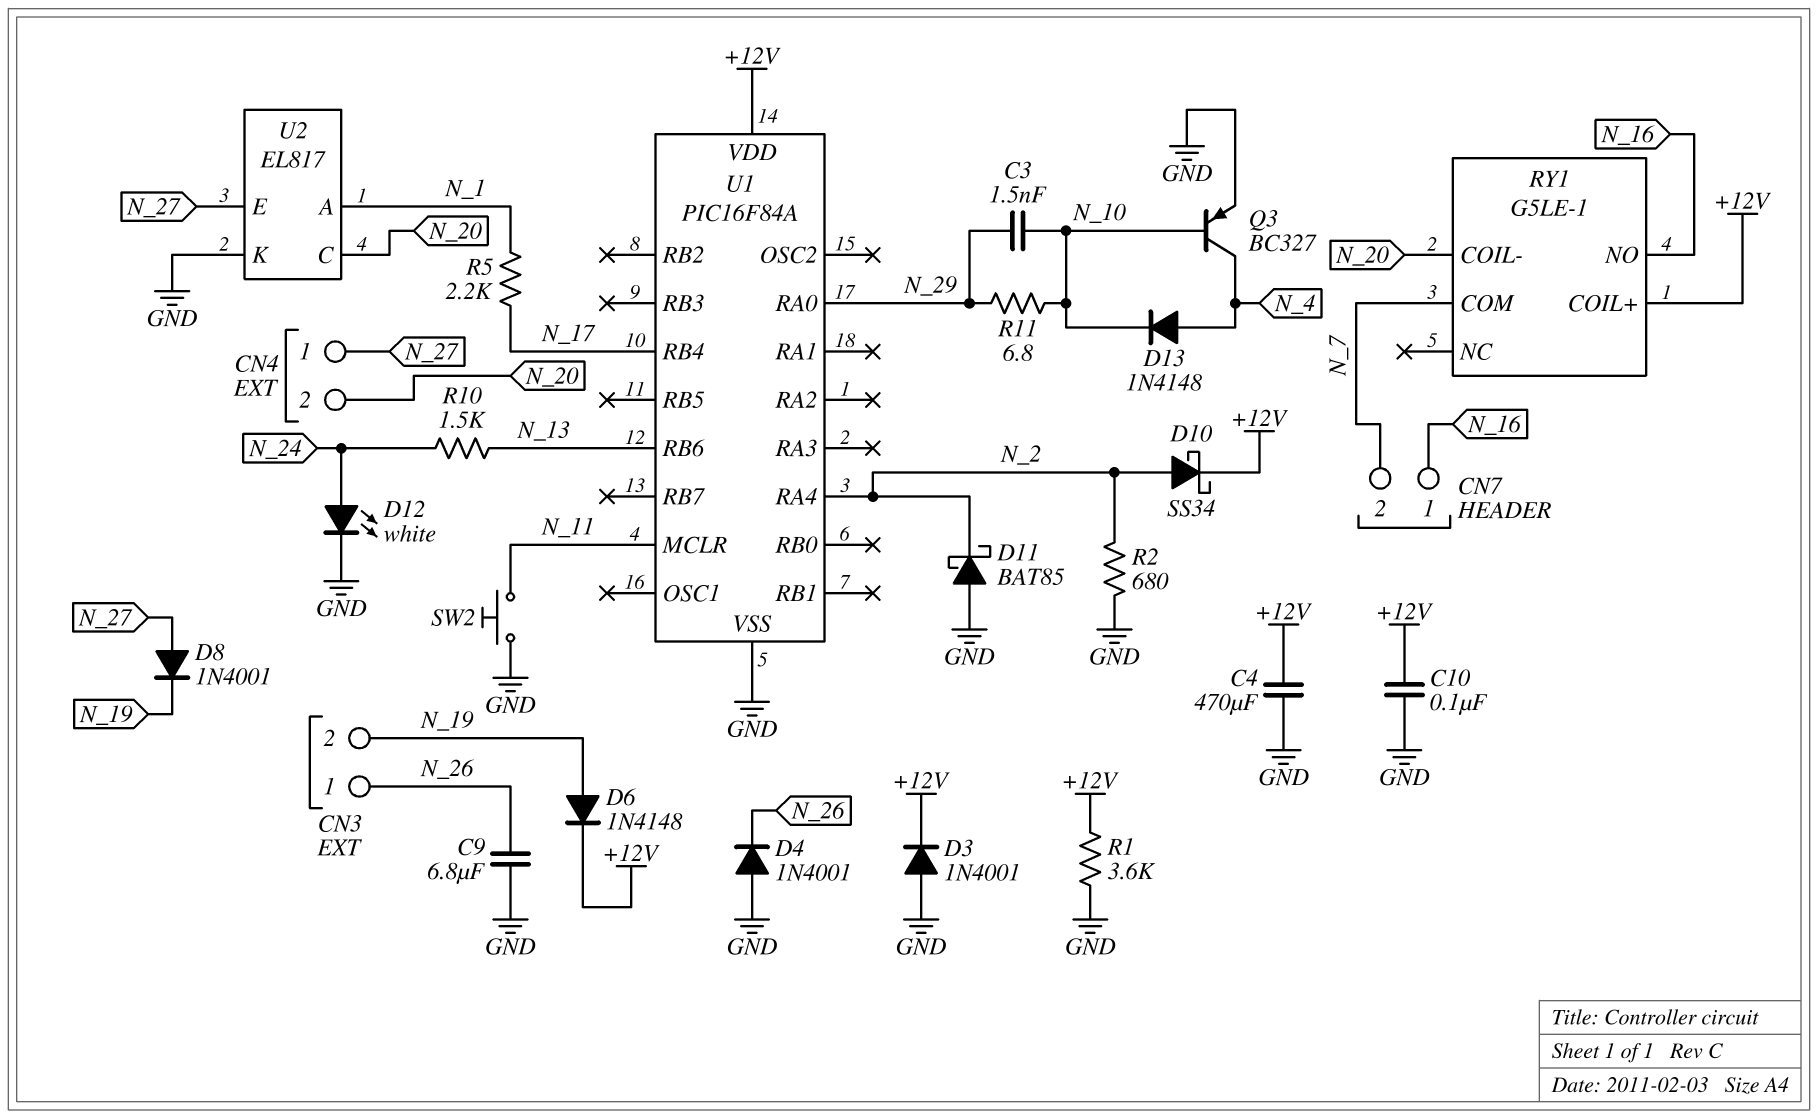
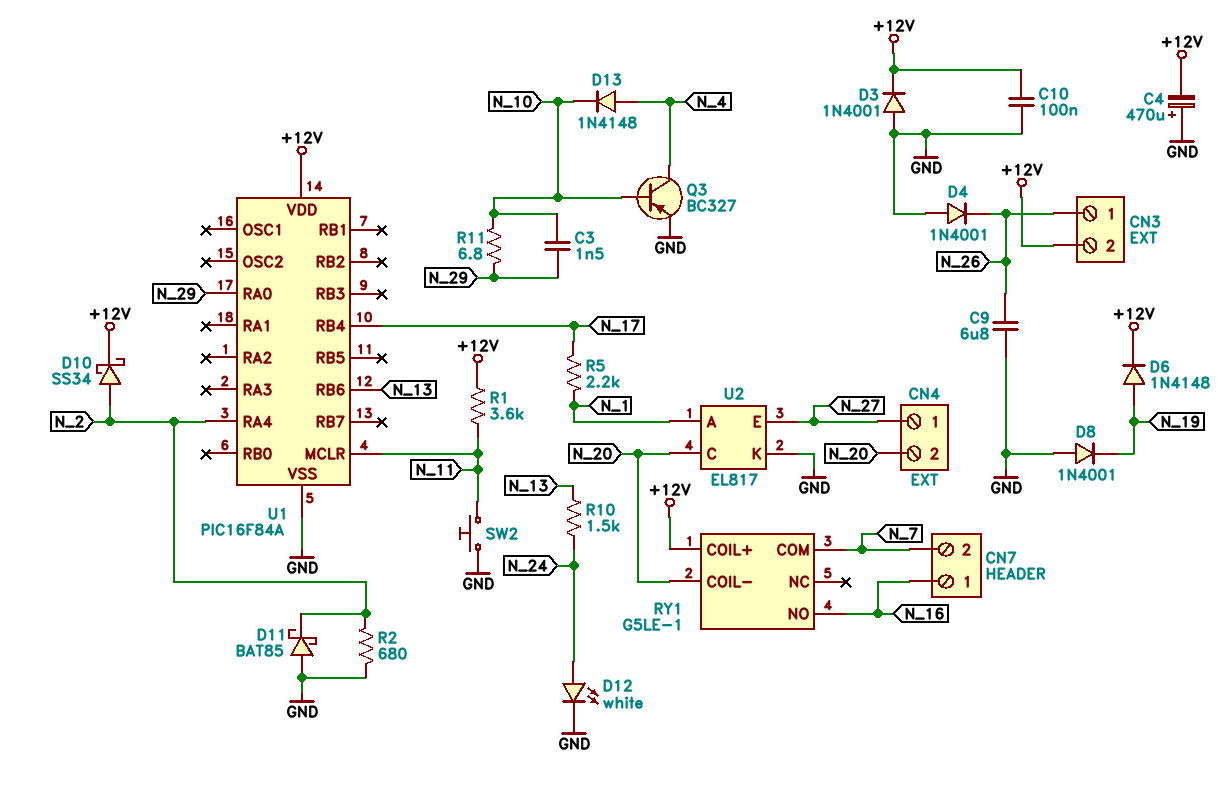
C4: 470uF (+12V, GND) -> 470uF (plus GND, minus +12V)
CN3 pin 2: N_19 -> +12V
D8: diode 1N4001 (A N_27, K N_19) -> diode 1N4001 (A GND, K N_19)
R1: 3.6k (+12V, GND) -> 3.6k (+12V, N_11)

